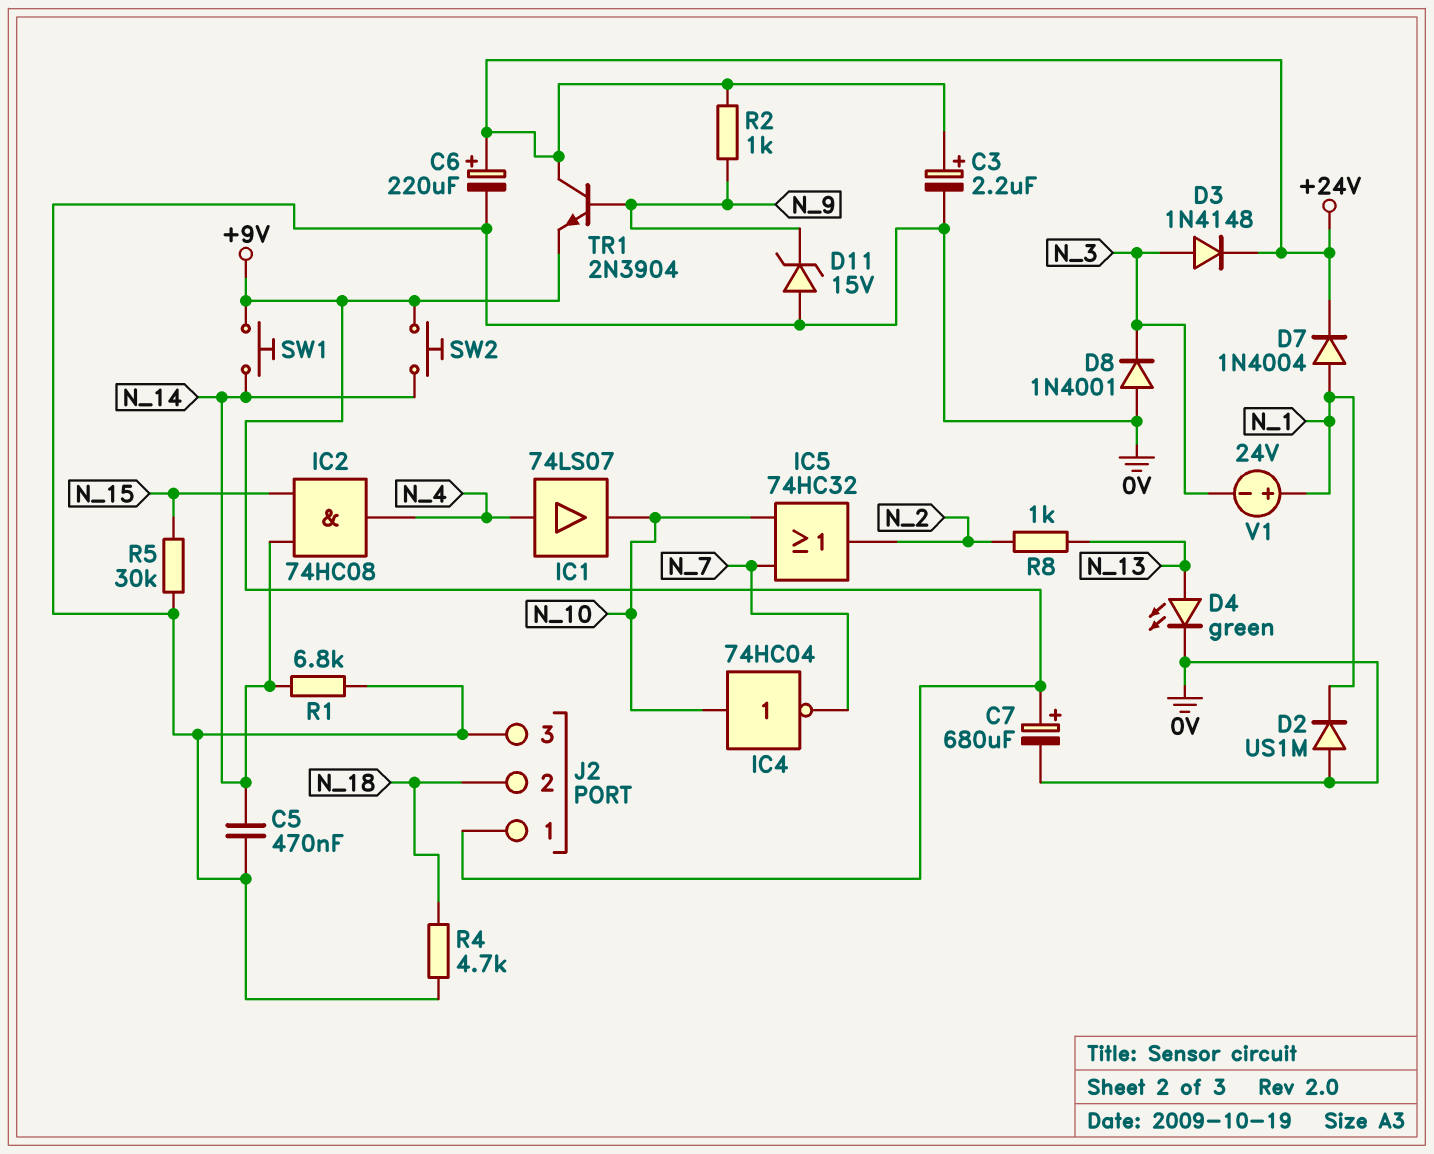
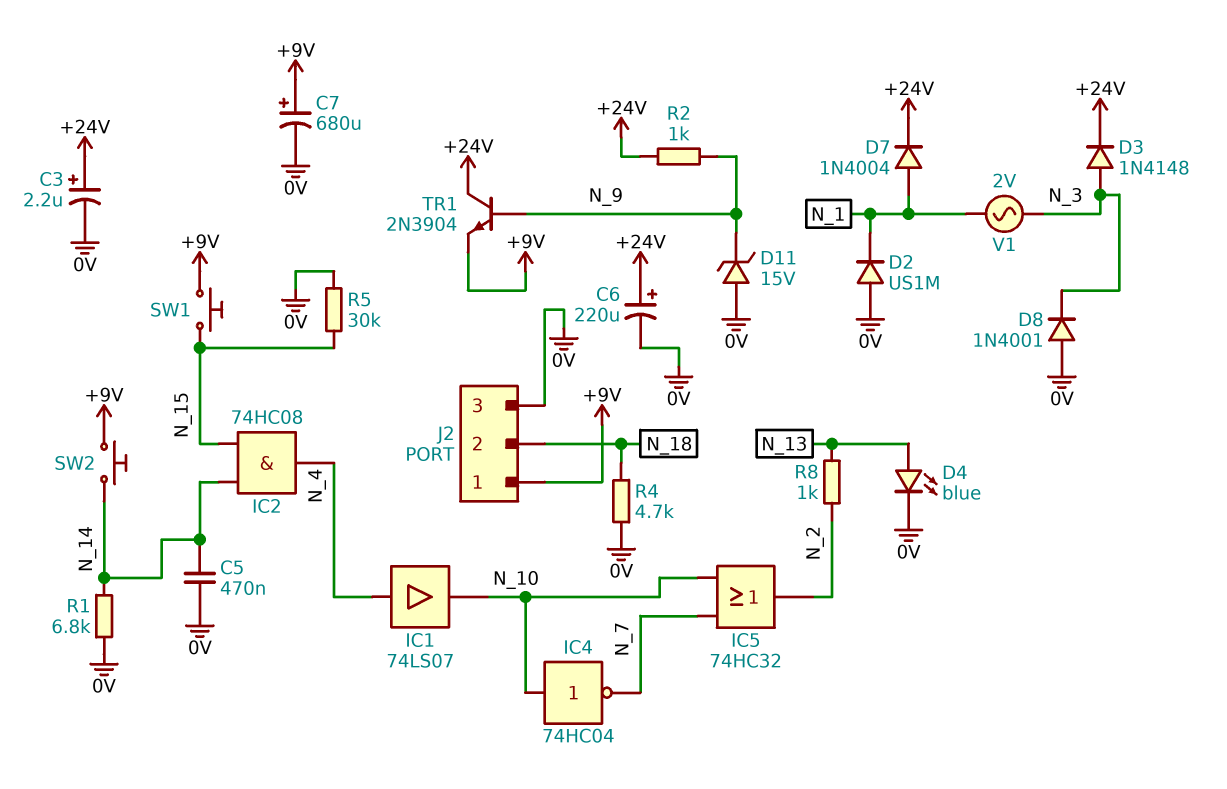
D4: LED green (A N_13, K 0V) -> LED blue (A N_13, K 0V)
SW1: button (+9V, N_14) -> button (+9V, N_15)
V1: 24V (plus N_1, minus N_3) -> AC 2V (N_1, N_3)

